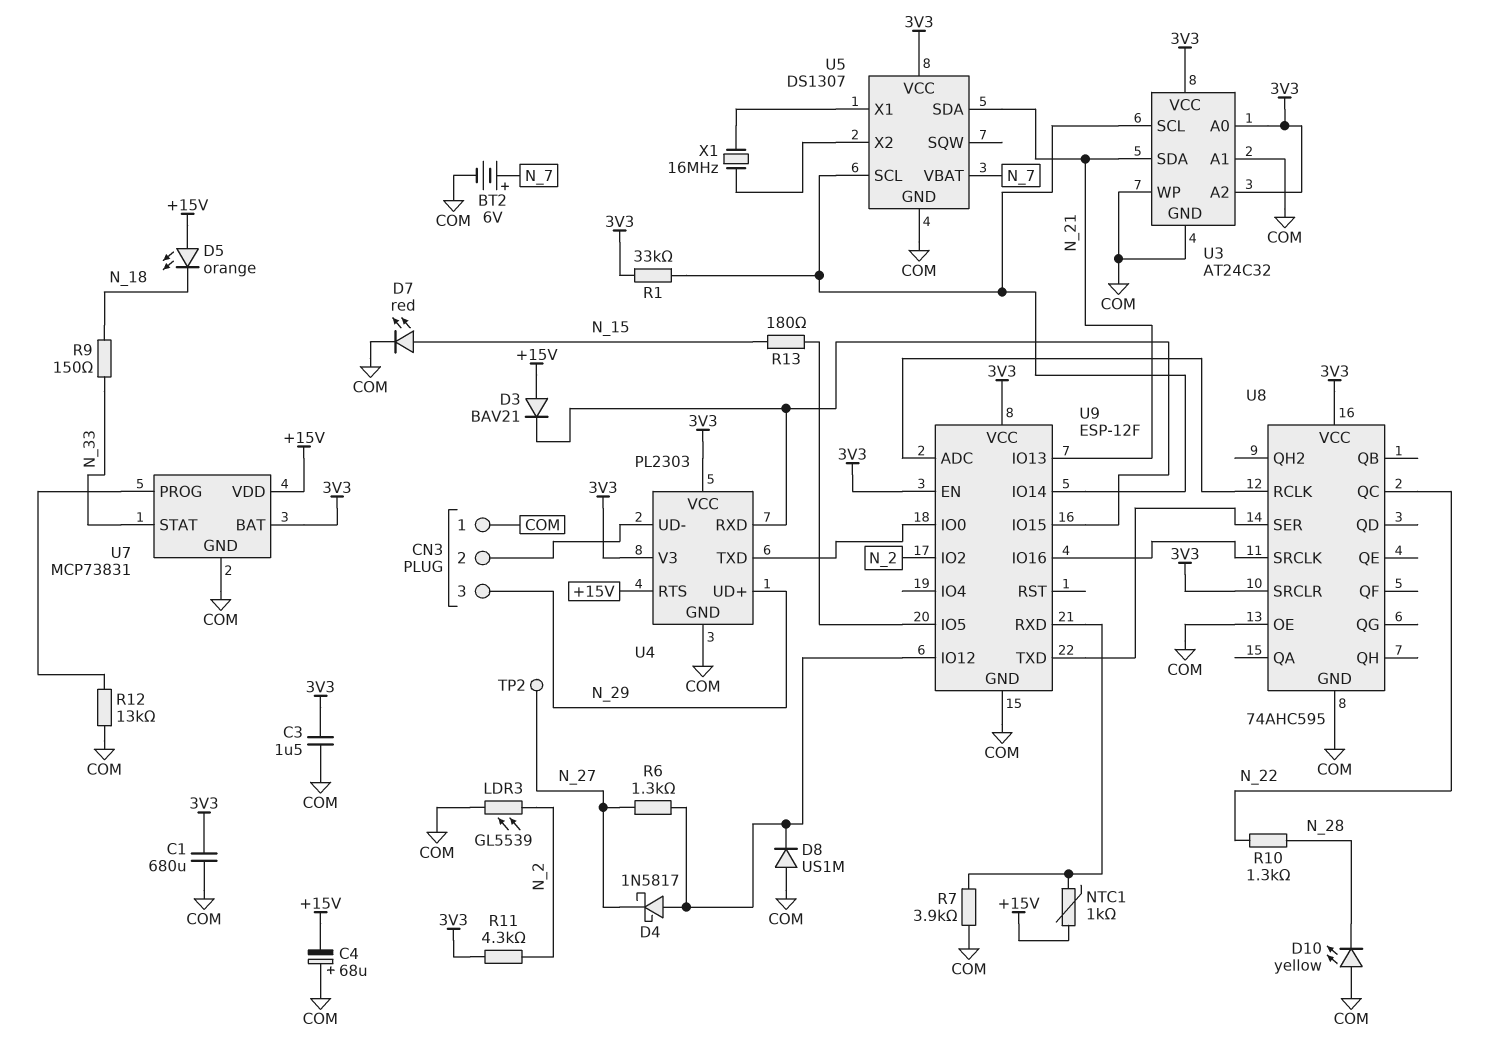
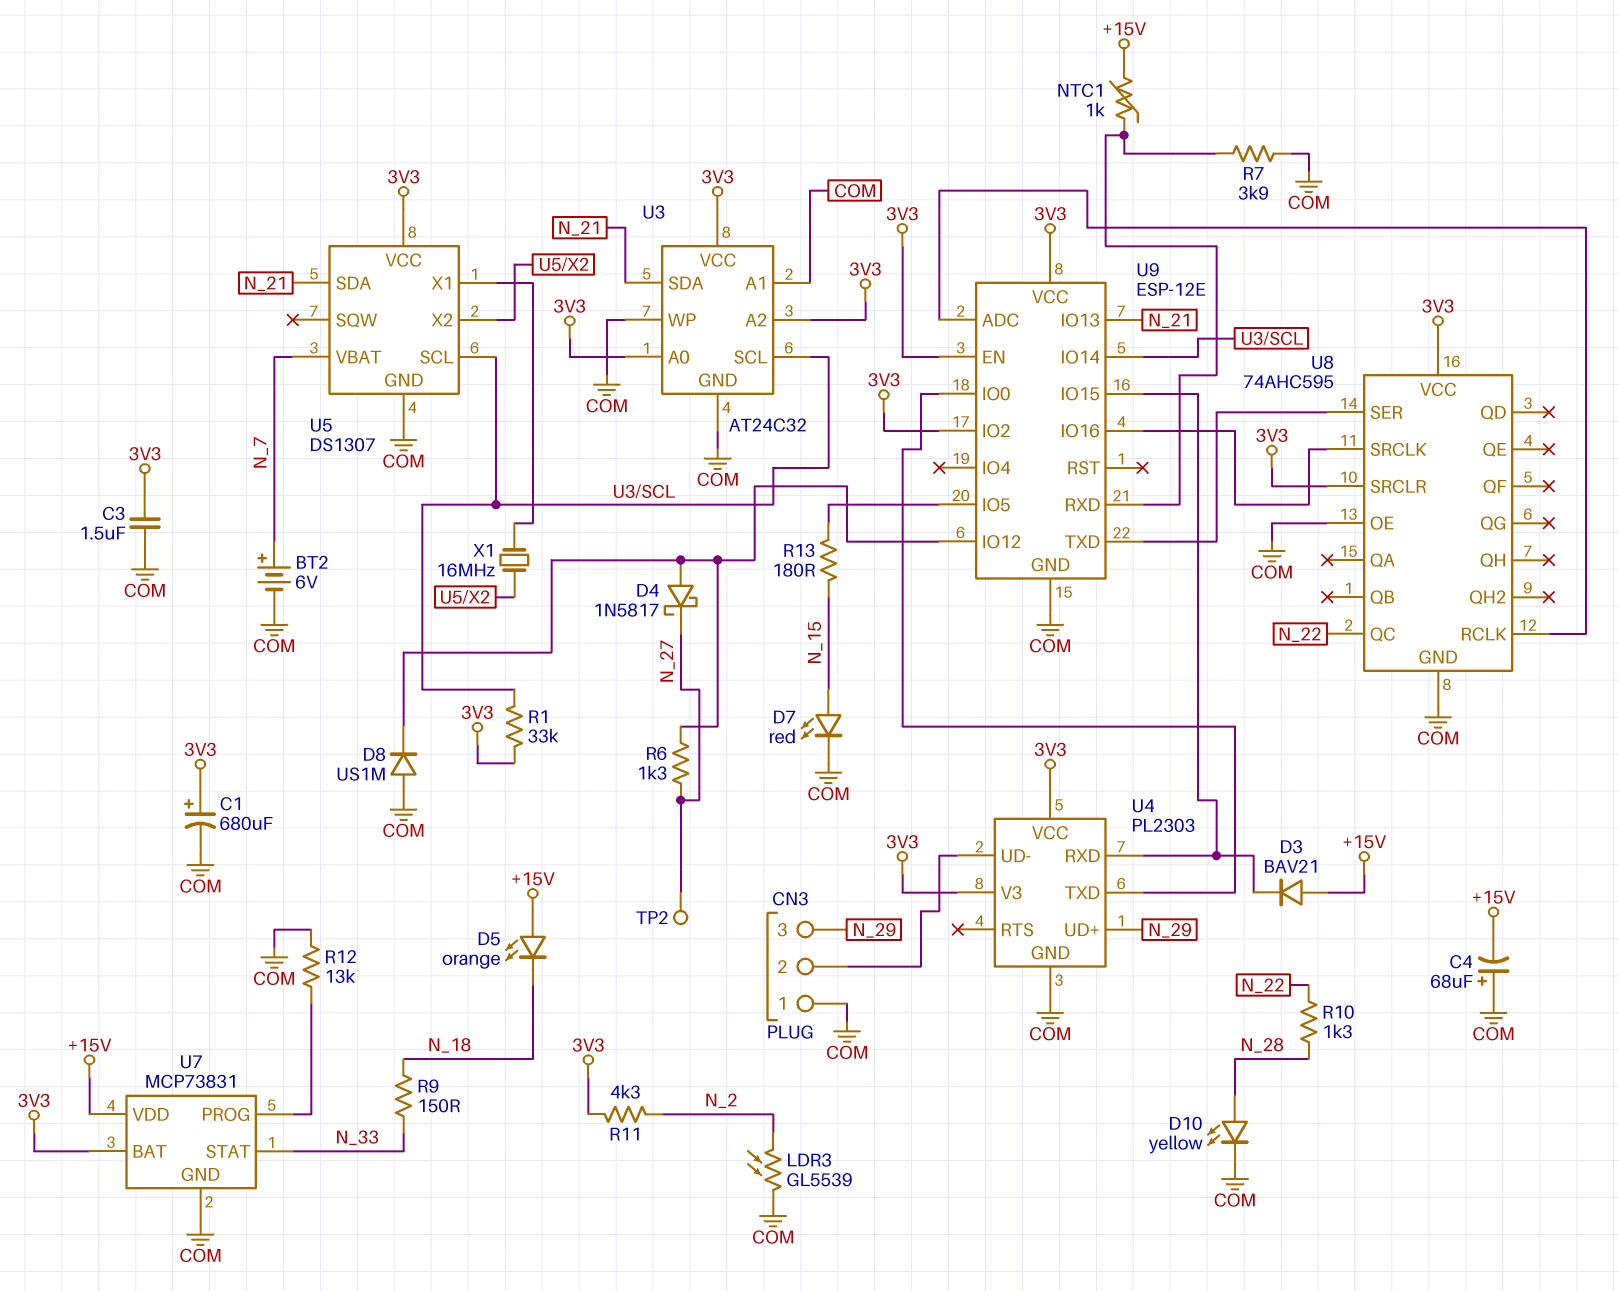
C1: 680uF (3V3, COM) -> 680uF (plus 3V3, minus COM)
D10: LED yellow (A COM, K N_28) -> LED yellow (A N_28, K COM)
U4 pin RTS: +15V -> none
U9: ESP-12F -> ESP-12E
U9 pin IO2: N_2 -> 3V3

